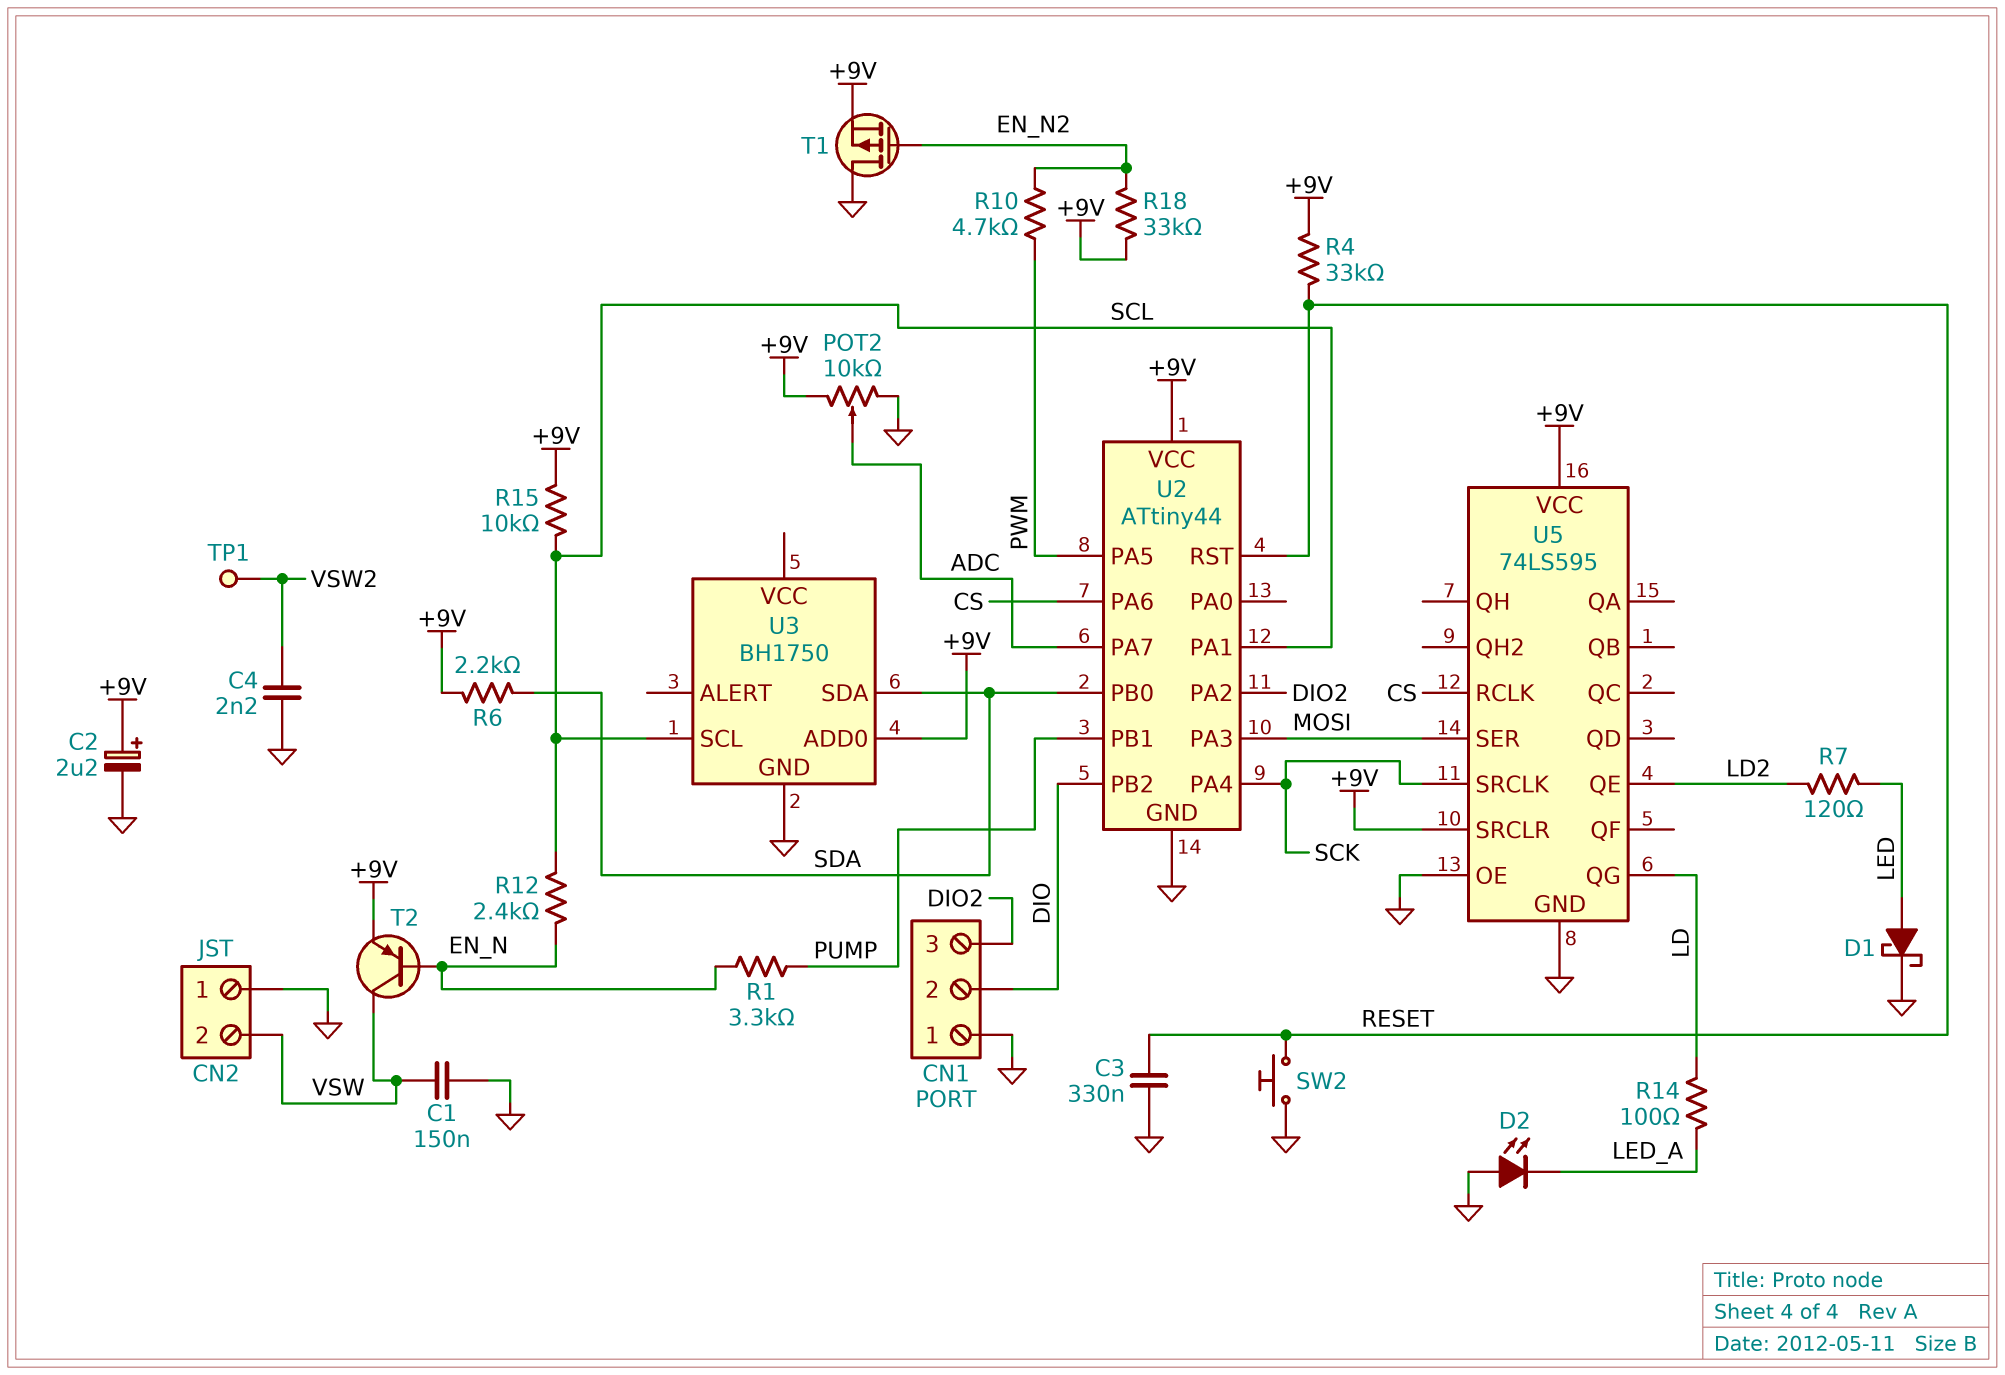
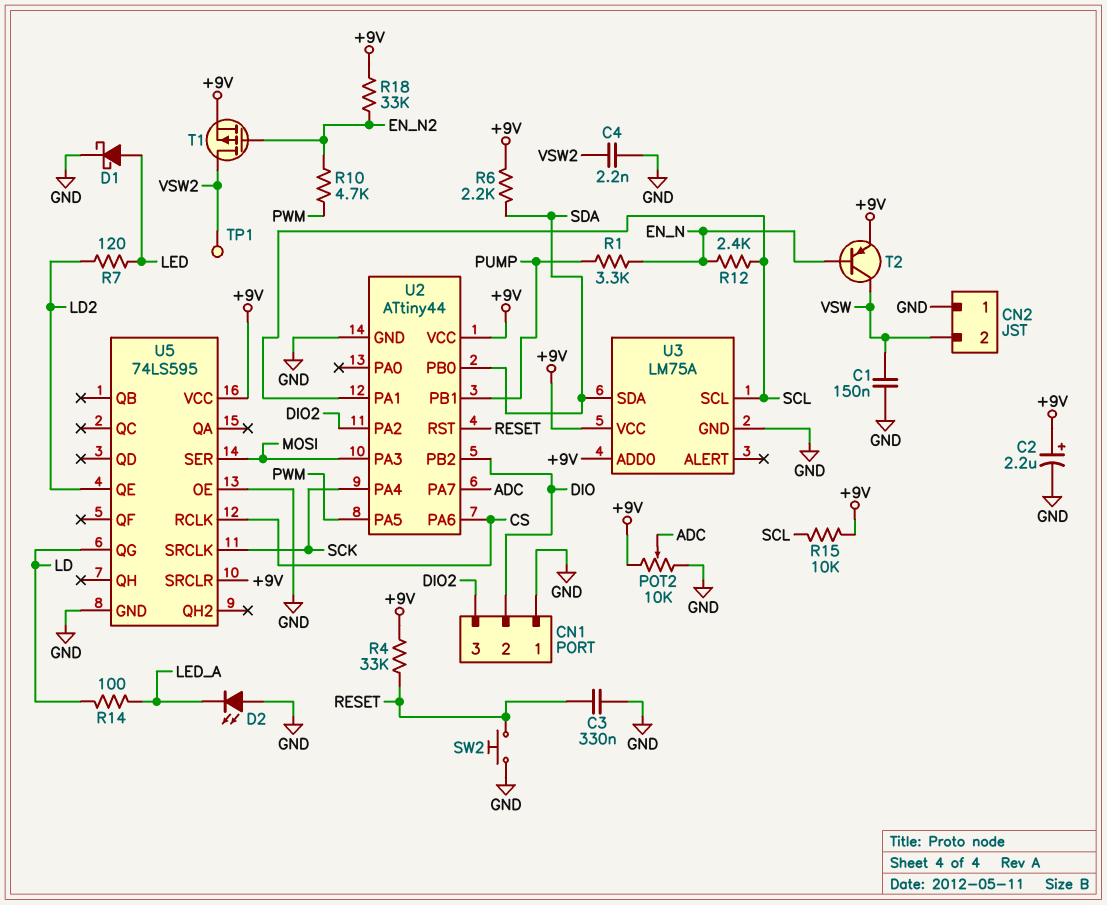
T1: PMOS (G EN_N2, D GND, S +9V) -> PMOS (G EN_N2, D VSW2, S +9V)
U3: BH1750 -> LM75A
U3 pin VCC: none -> +9V

